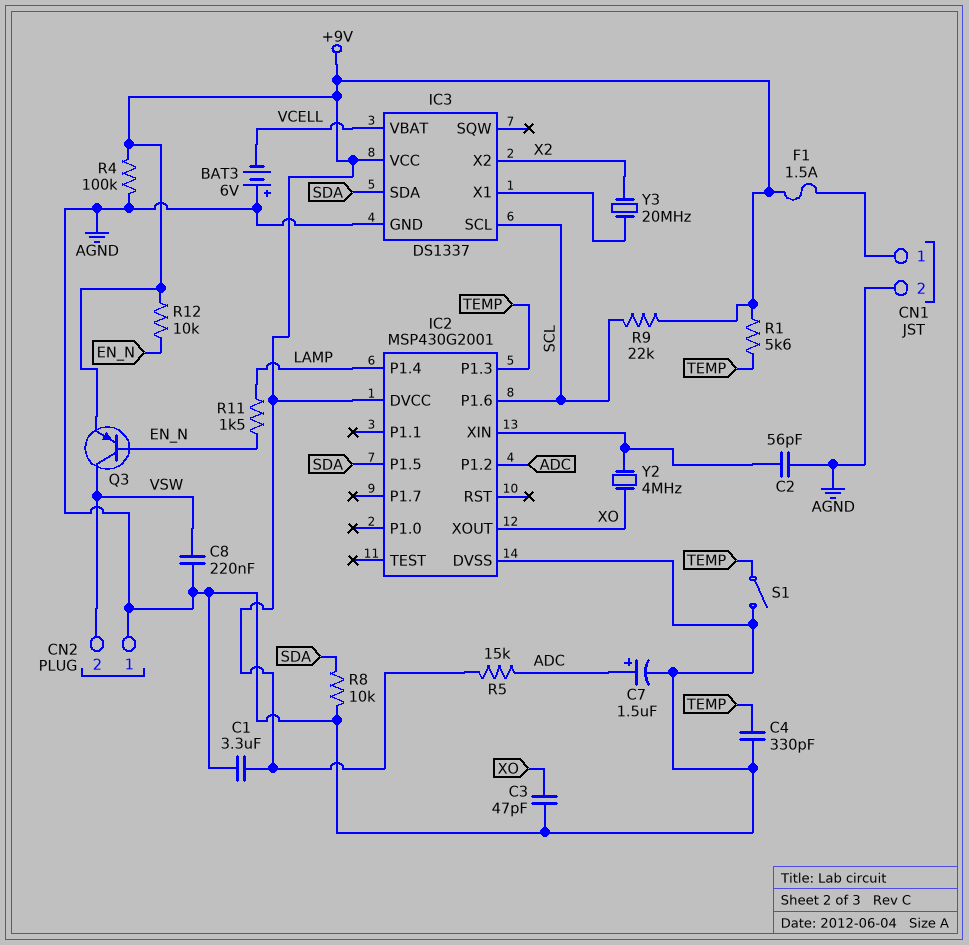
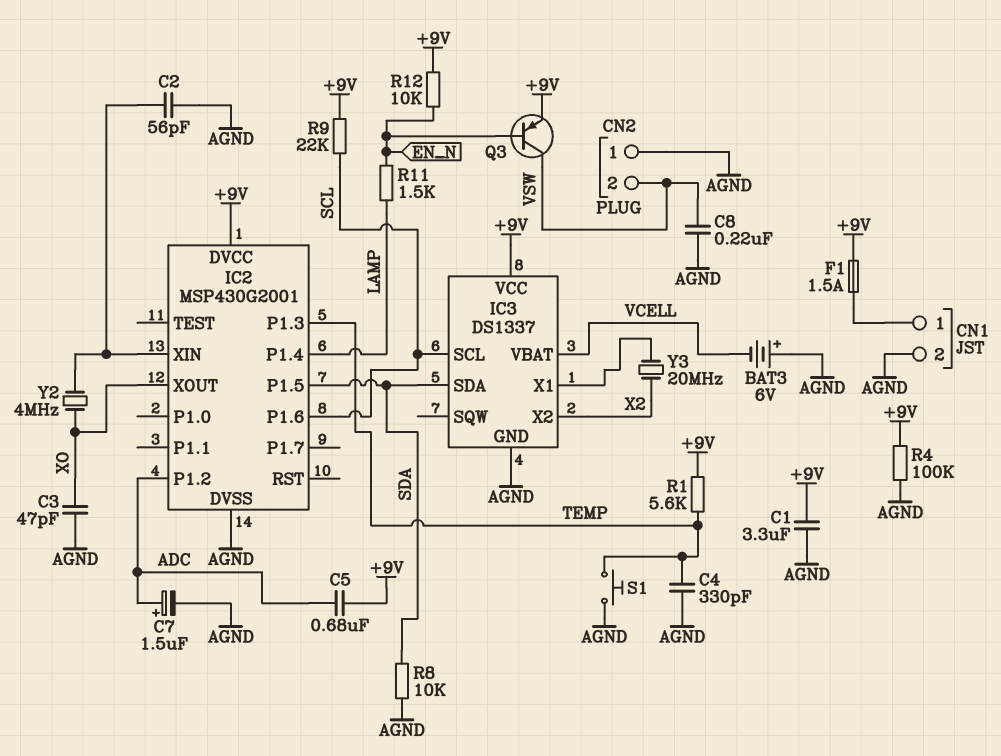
C5: none -> 680nF (+9V, ADC)
R5: 15k (+9V, ADC) -> none
S1: switch (AGND, TEMP) -> button (AGND, TEMP)

